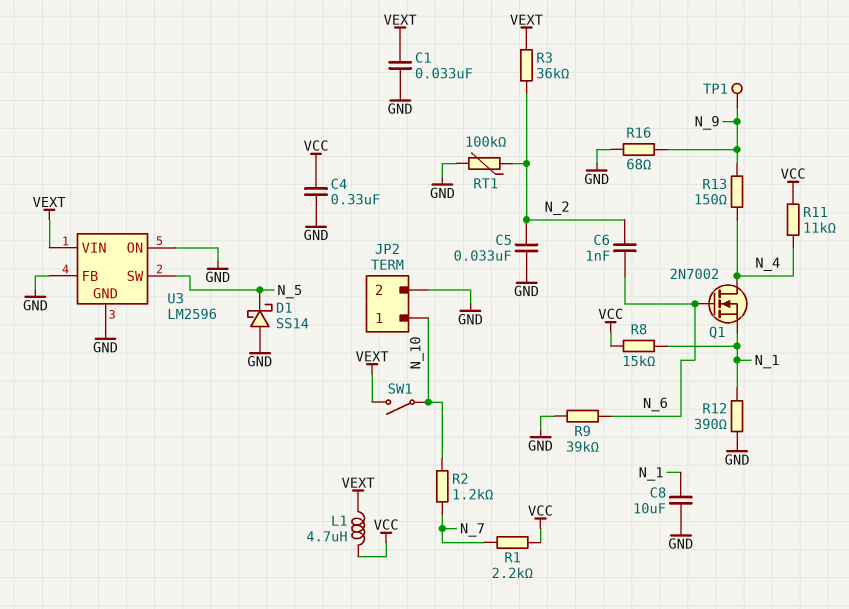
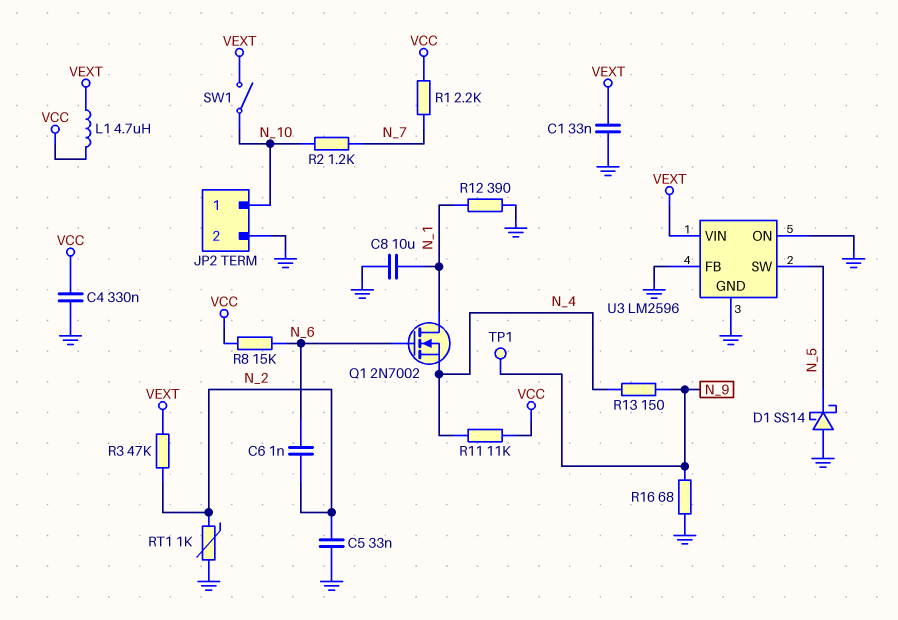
Q1: NMOS 2N7002 (G N_6, D N_4, S N_1) -> NMOS 2N7002 (G N_6, D N_1, S N_4)
R3: 36k (N_2, VEXT) -> 47k (N_2, VEXT)
R8: 15k (N_1, VCC) -> 15k (N_6, VCC)
R9: 39k (GND, N_6) -> none
RT1: 100k (GND, N_2) -> 1k (GND, N_2)

